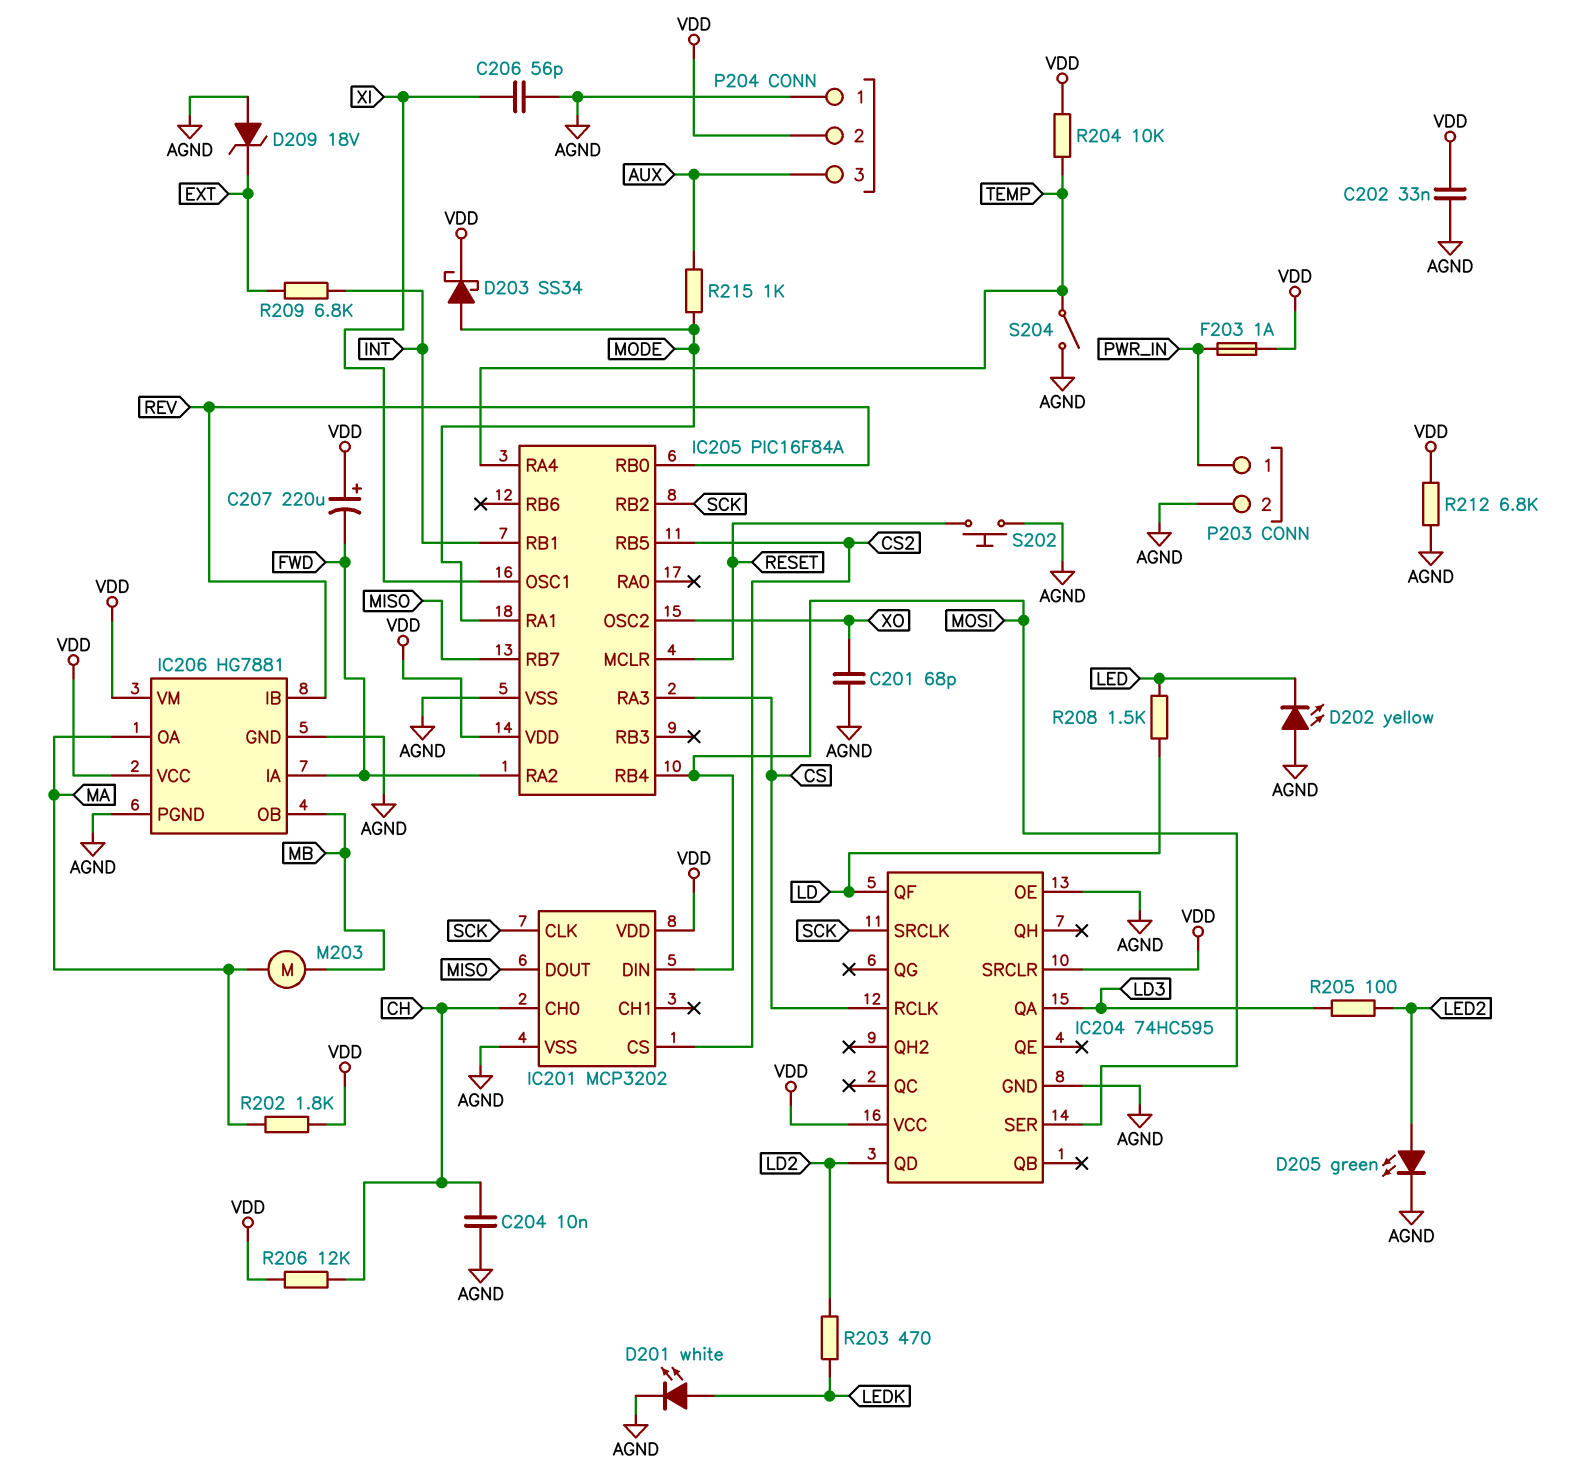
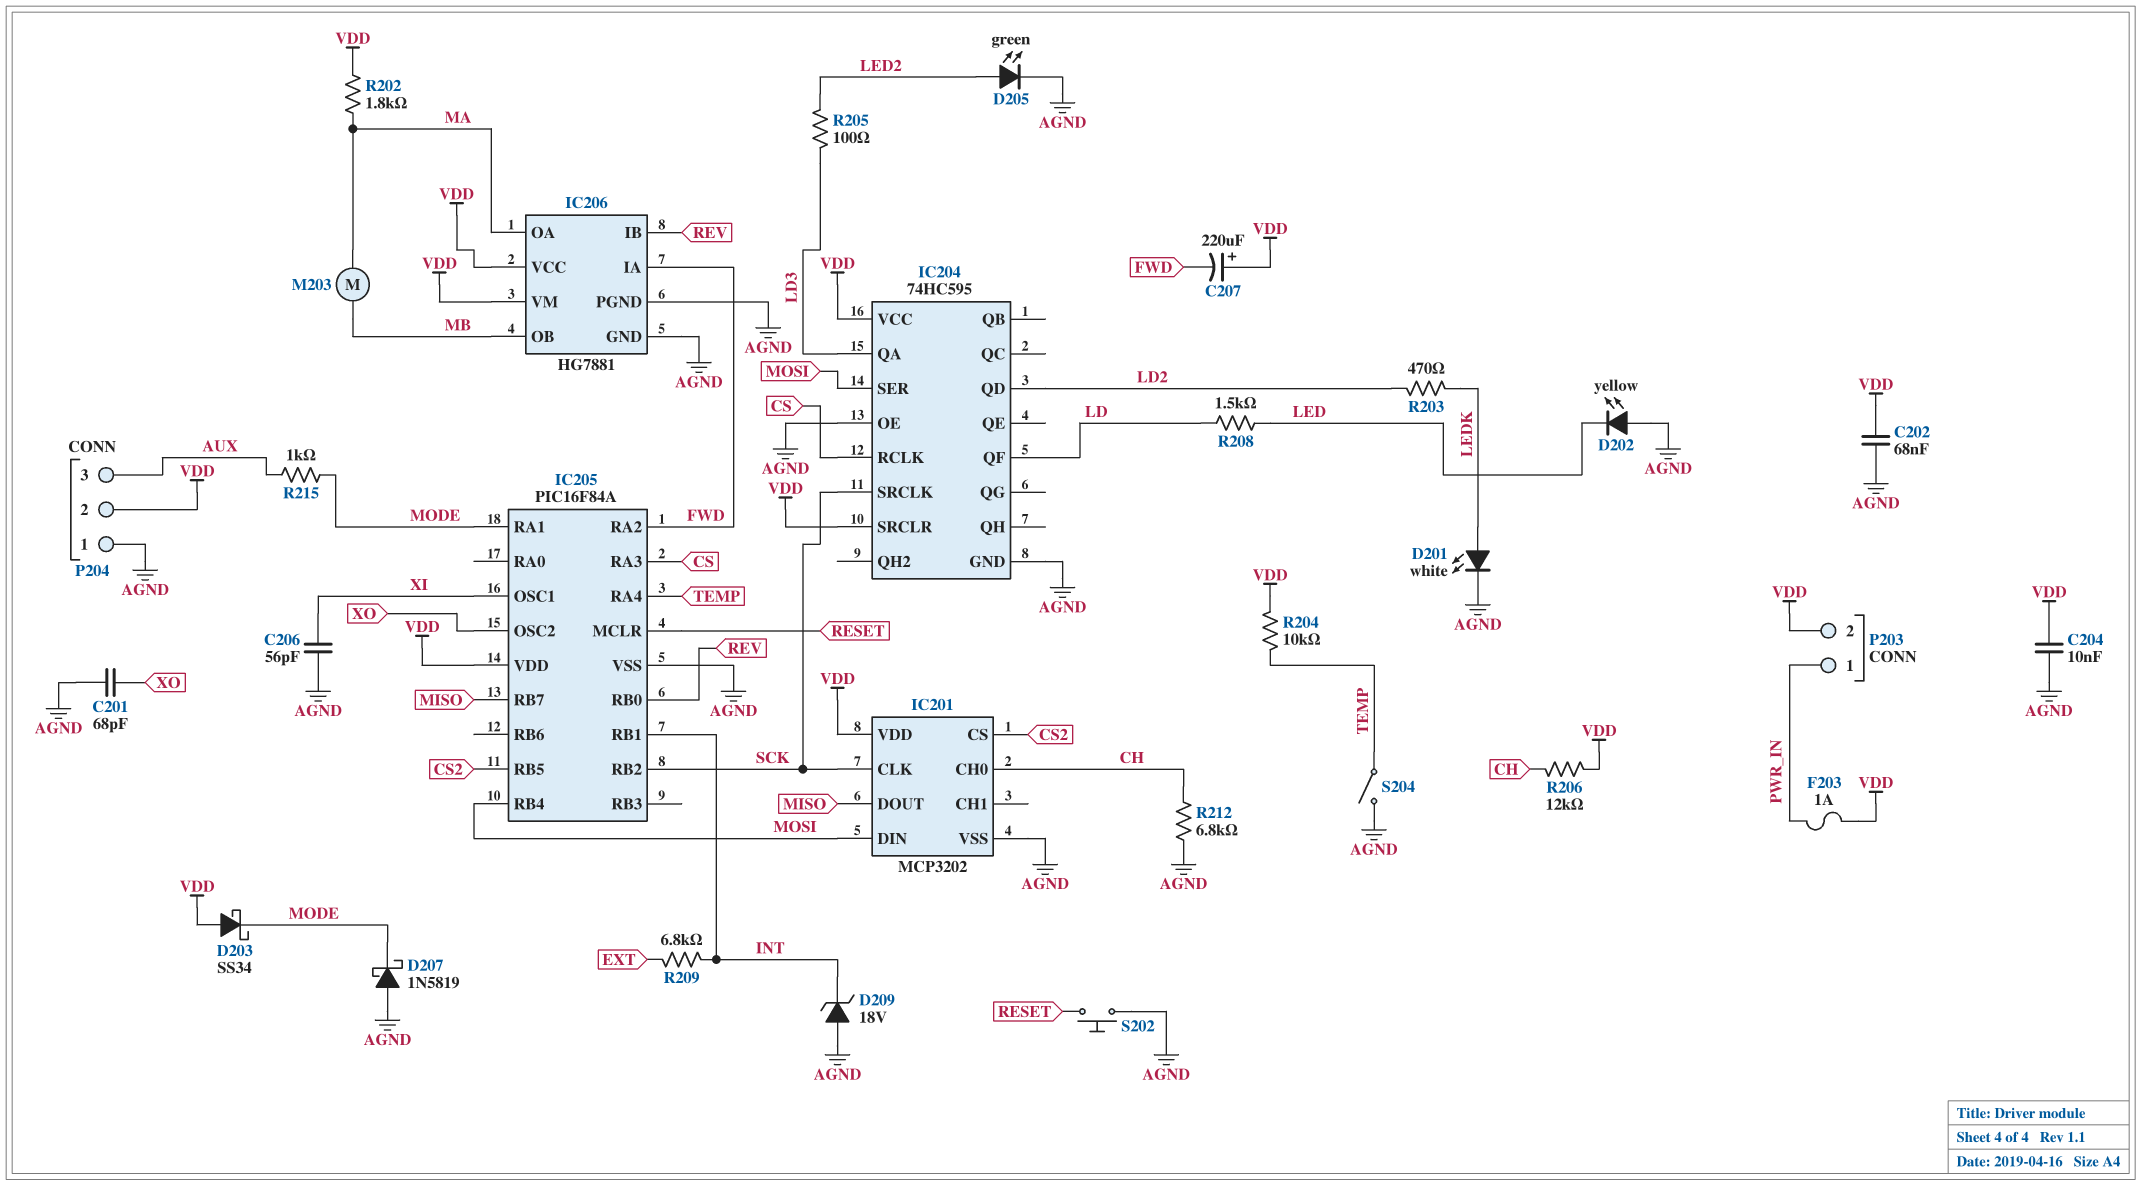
C202: 33nF (AGND, VDD) -> 68nF (AGND, VDD)
C204: 10nF (AGND, CH) -> 10nF (AGND, VDD)
D203: schottky SS34 (A MODE, K VDD) -> schottky SS34 (A VDD, K MODE)
D207: none -> schottky 1N5819 (A AGND, K MODE)
D209: zener 18V (A AGND, K EXT) -> zener 18V (A AGND, K INT)
P203 pin 2: AGND -> VDD
R212: 6.8k (AGND, VDD) -> 6.8k (AGND, CH)

